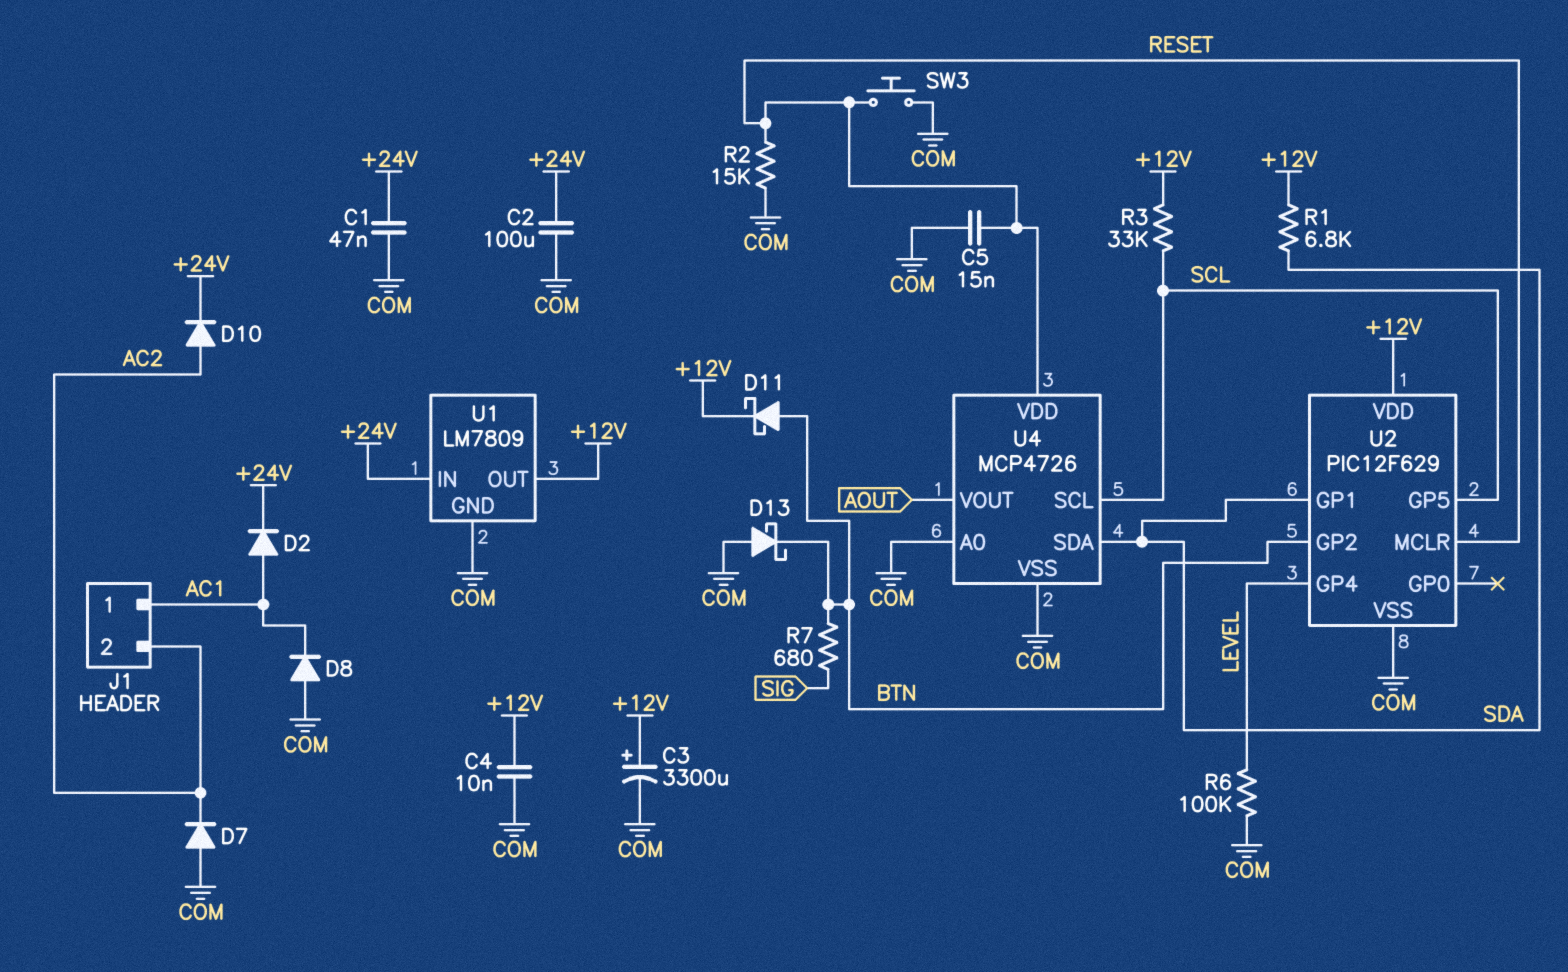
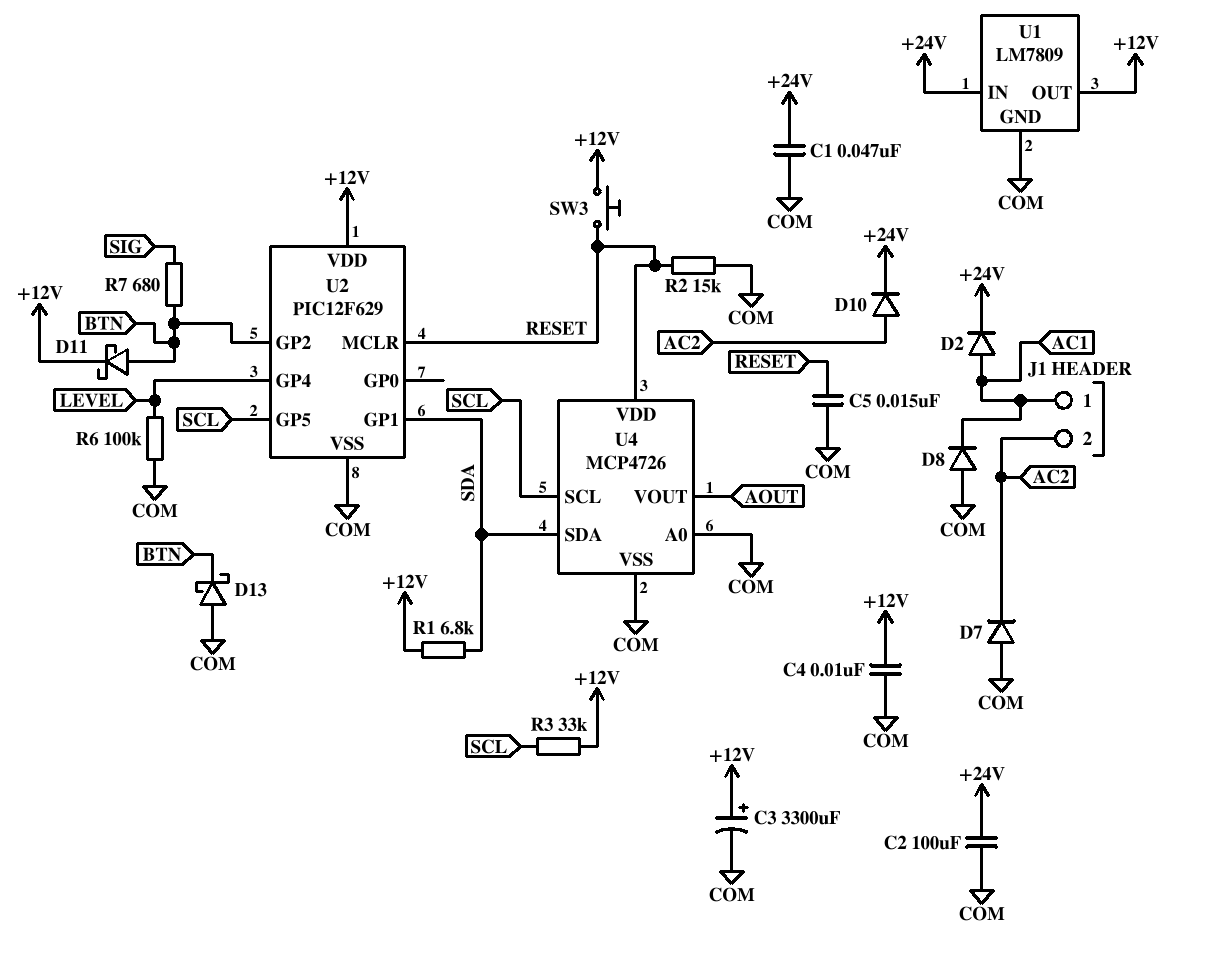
SW3: button (COM, RESET) -> button (+12V, RESET)

